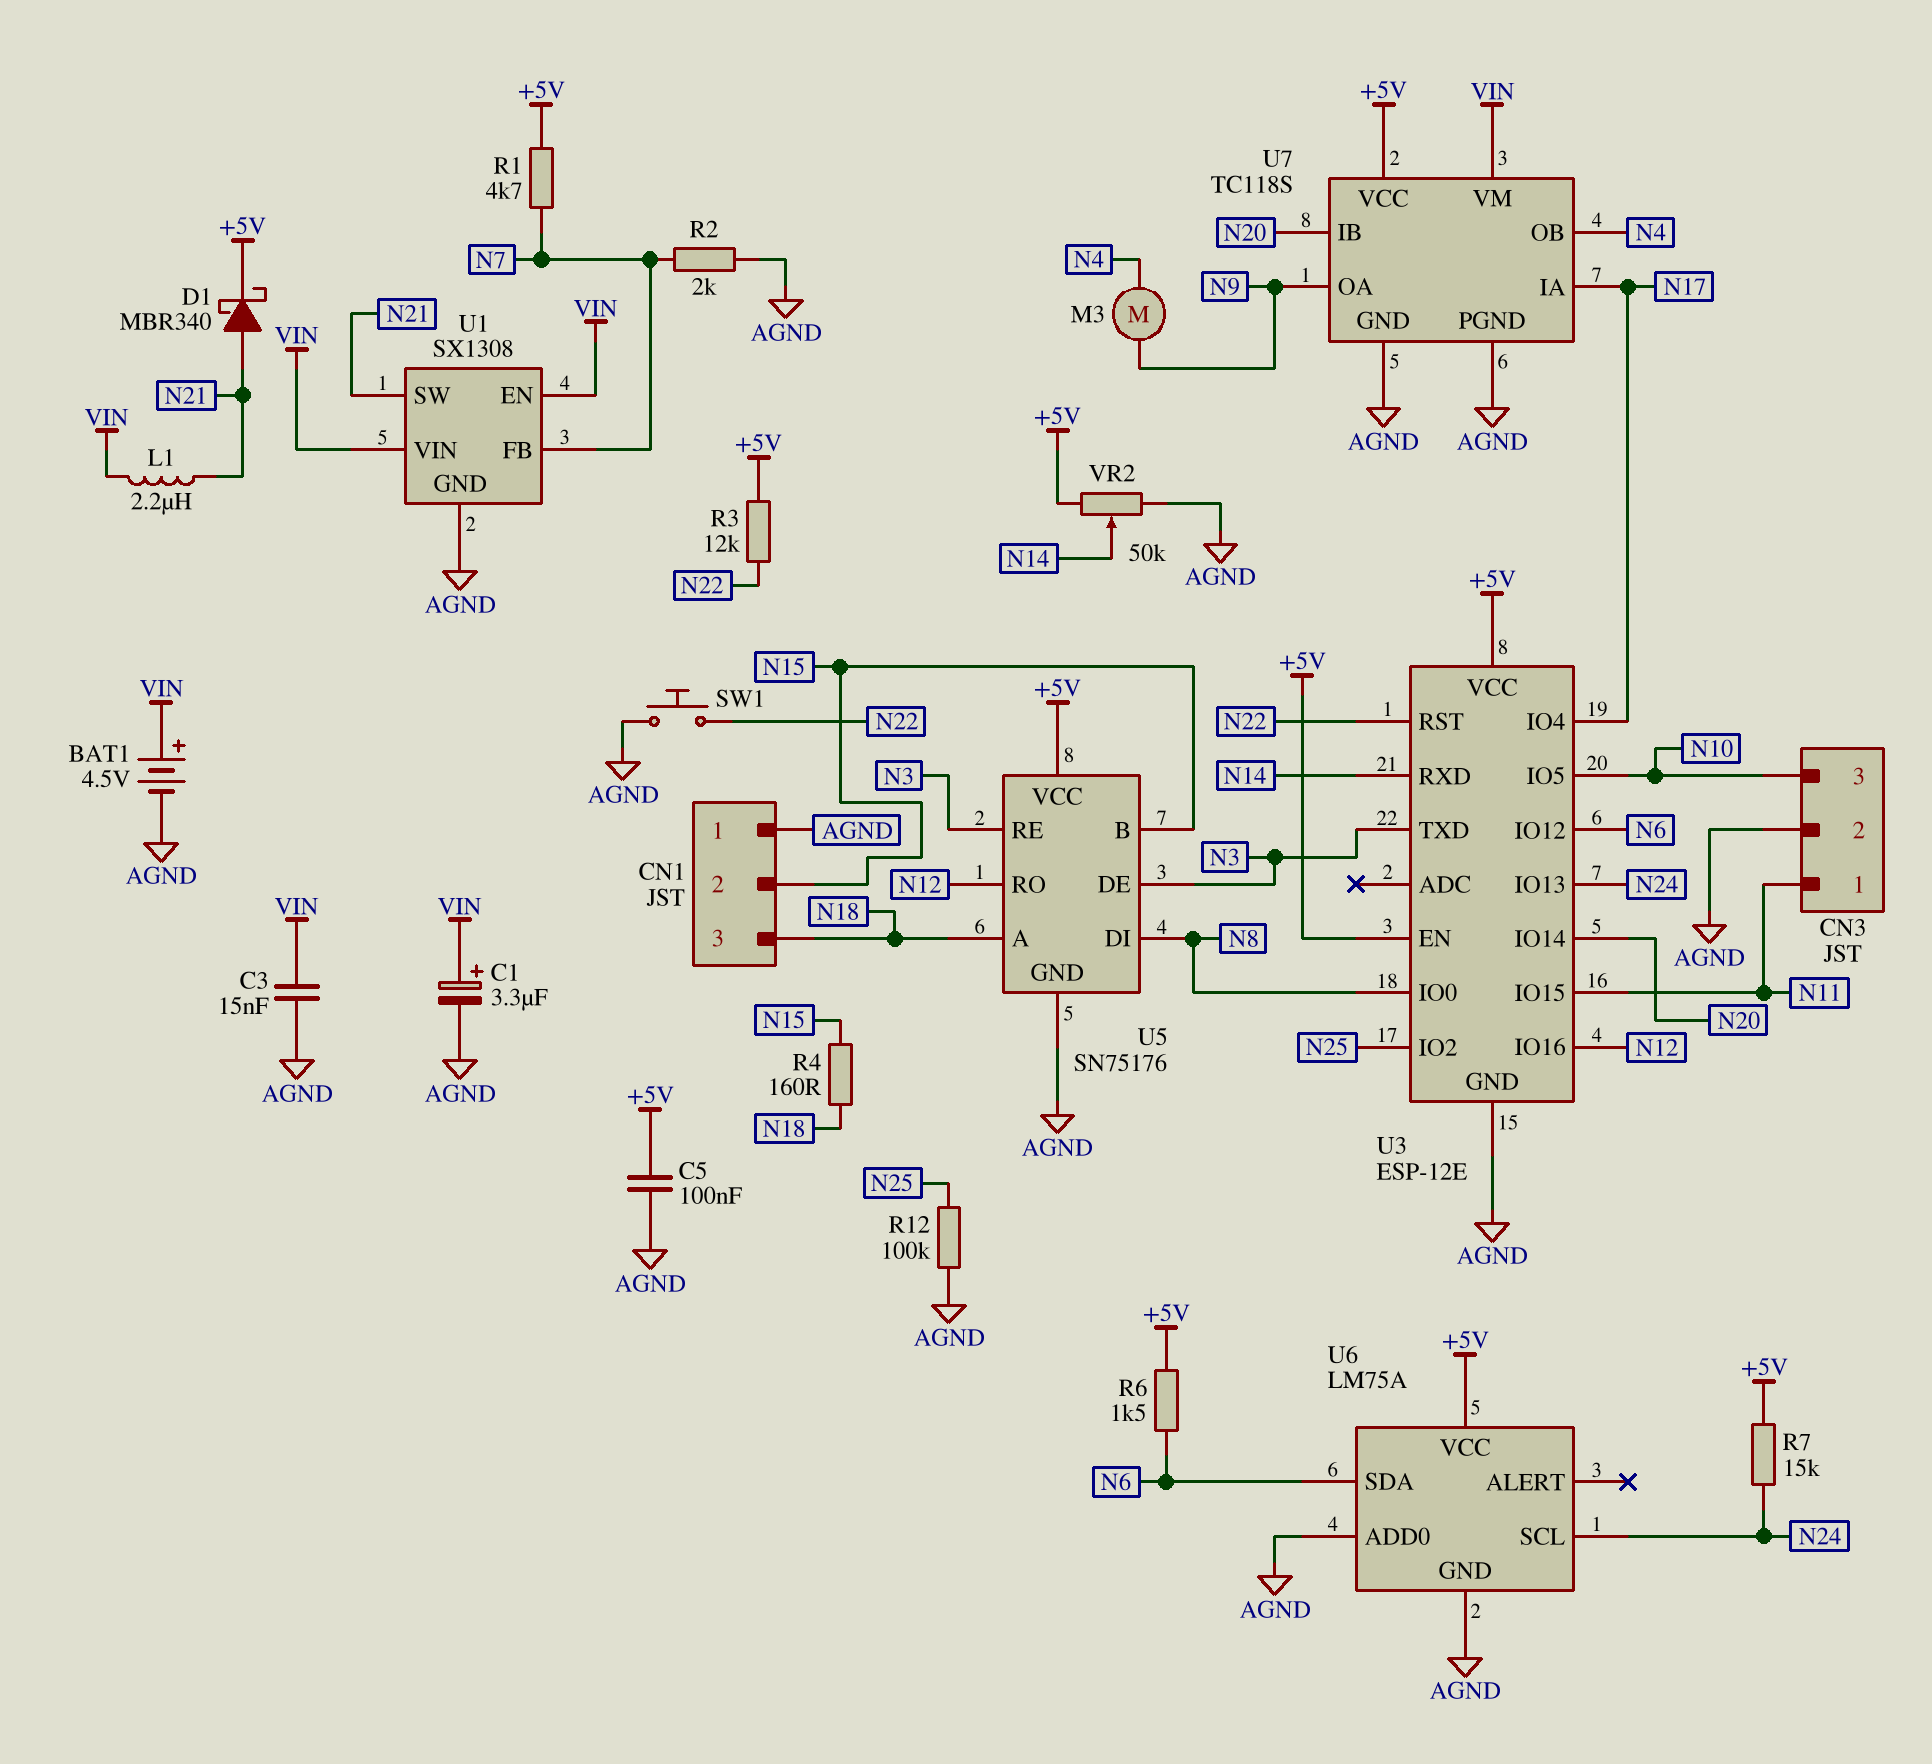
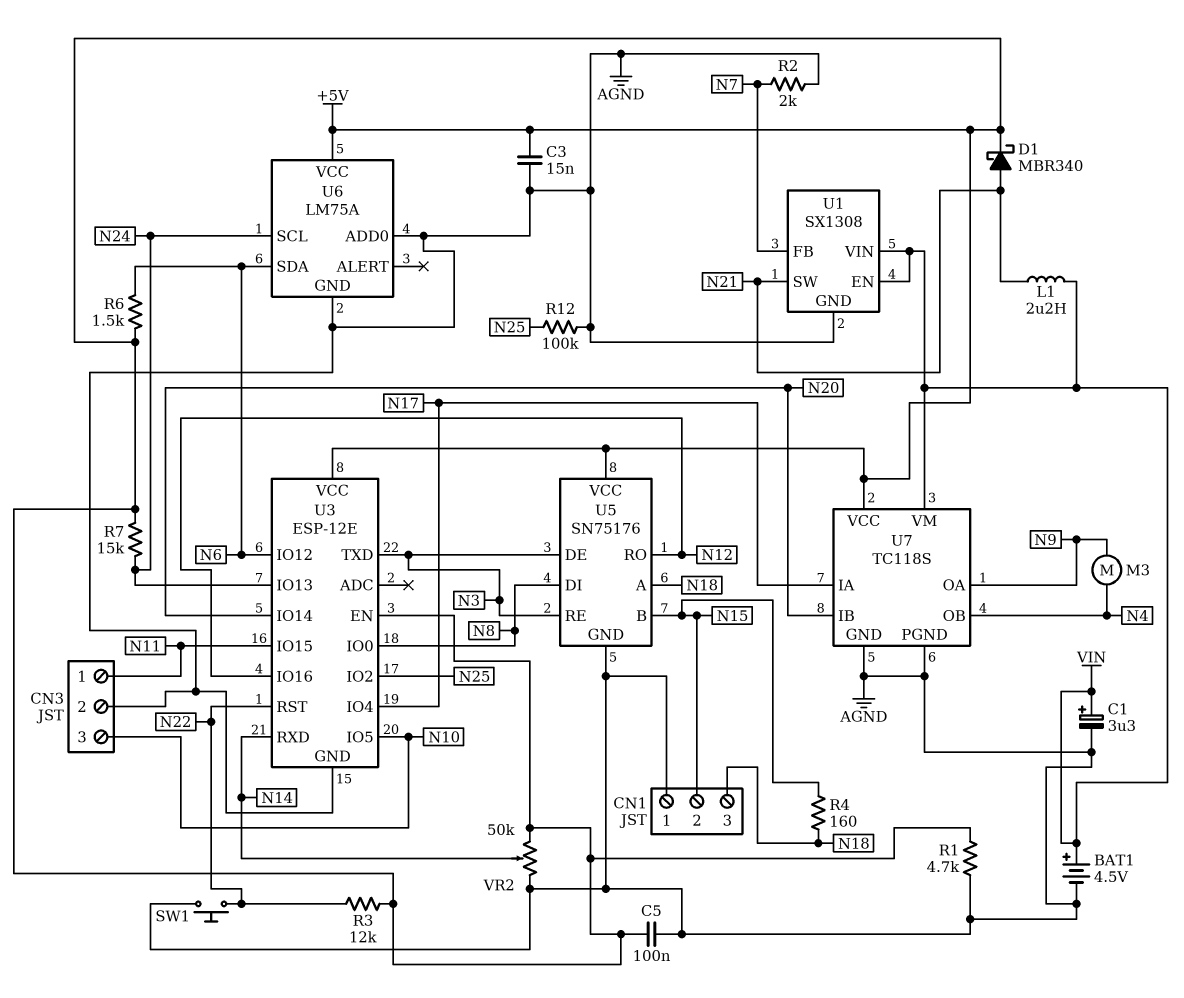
C3: 15nF (AGND, VIN) -> 15nF (+5V, AGND)
R1: 4.7k (+5V, N7) -> 4.7k (+5V, AGND)

